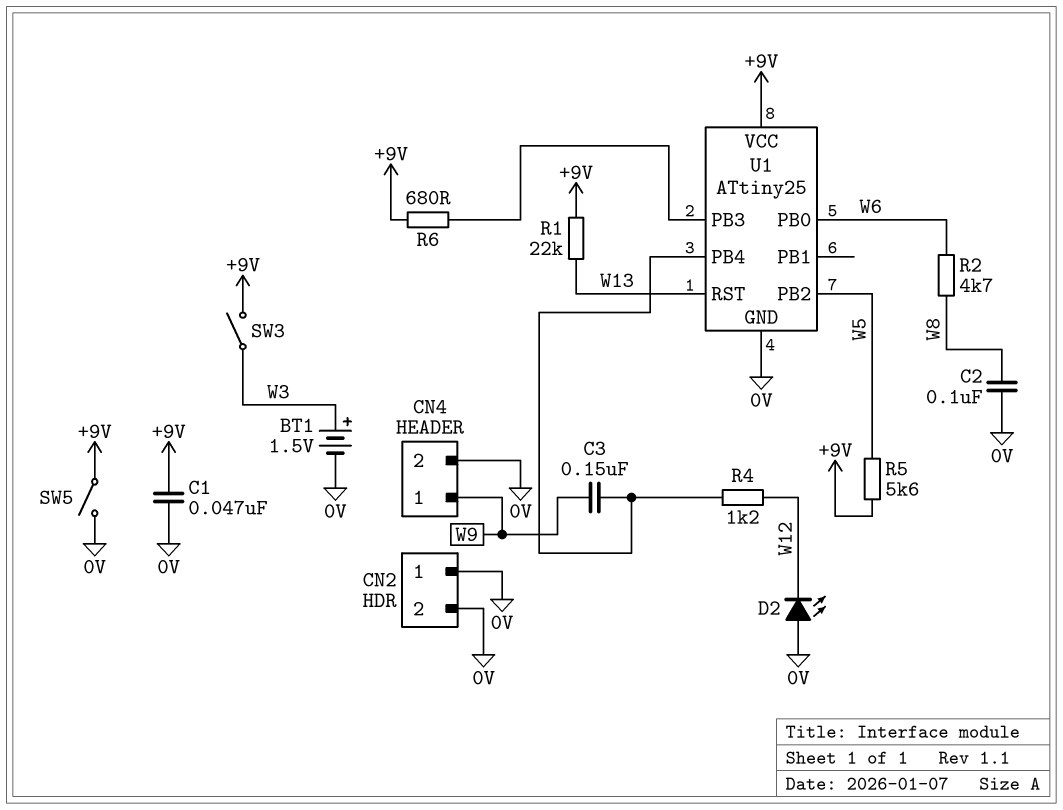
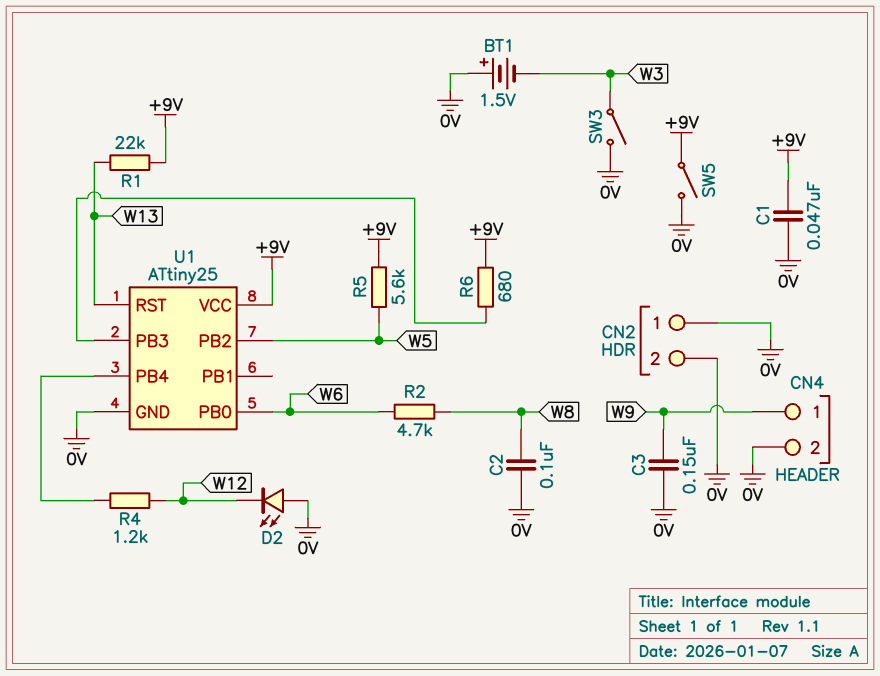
BT1: 1.5V (plus W3, minus 0V) -> 1.5V (plus 0V, minus W3)
C3: 150nF (U1/PB4, W9) -> 150nF (0V, W9)
SW3: switch (+9V, W3) -> switch (0V, W3)

